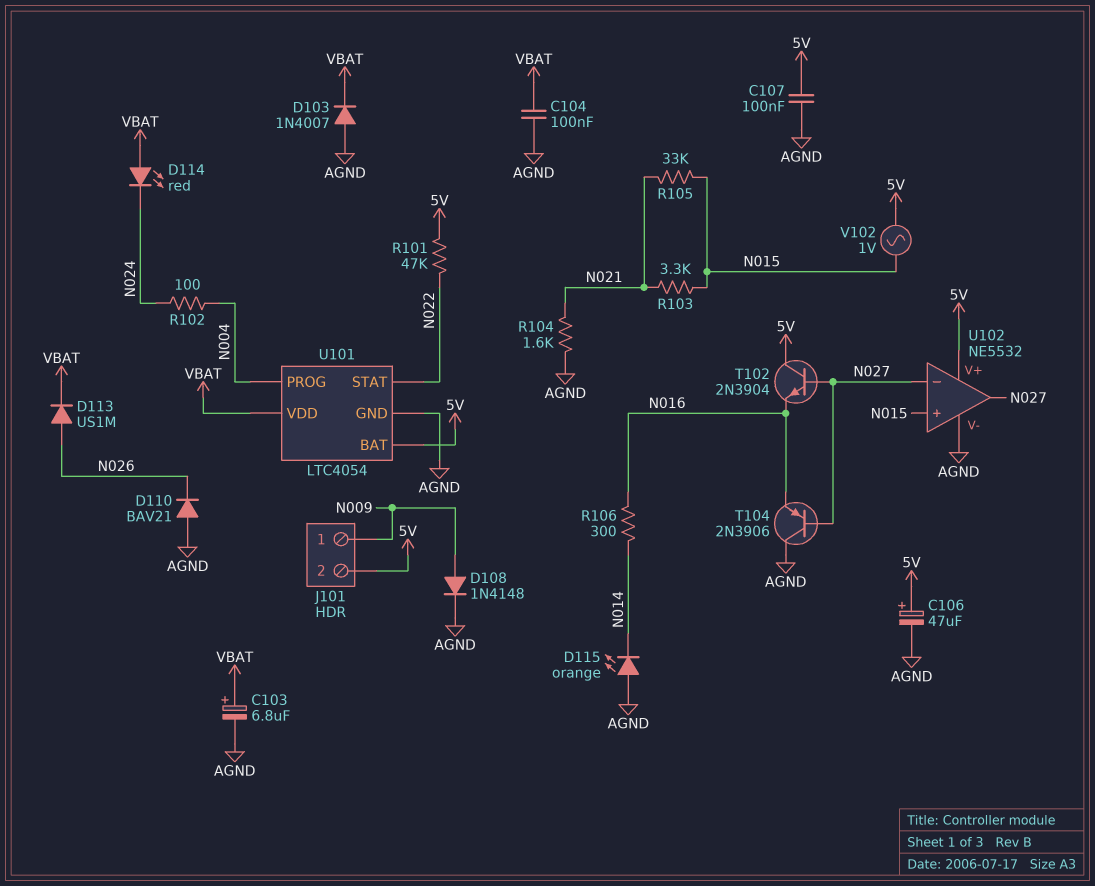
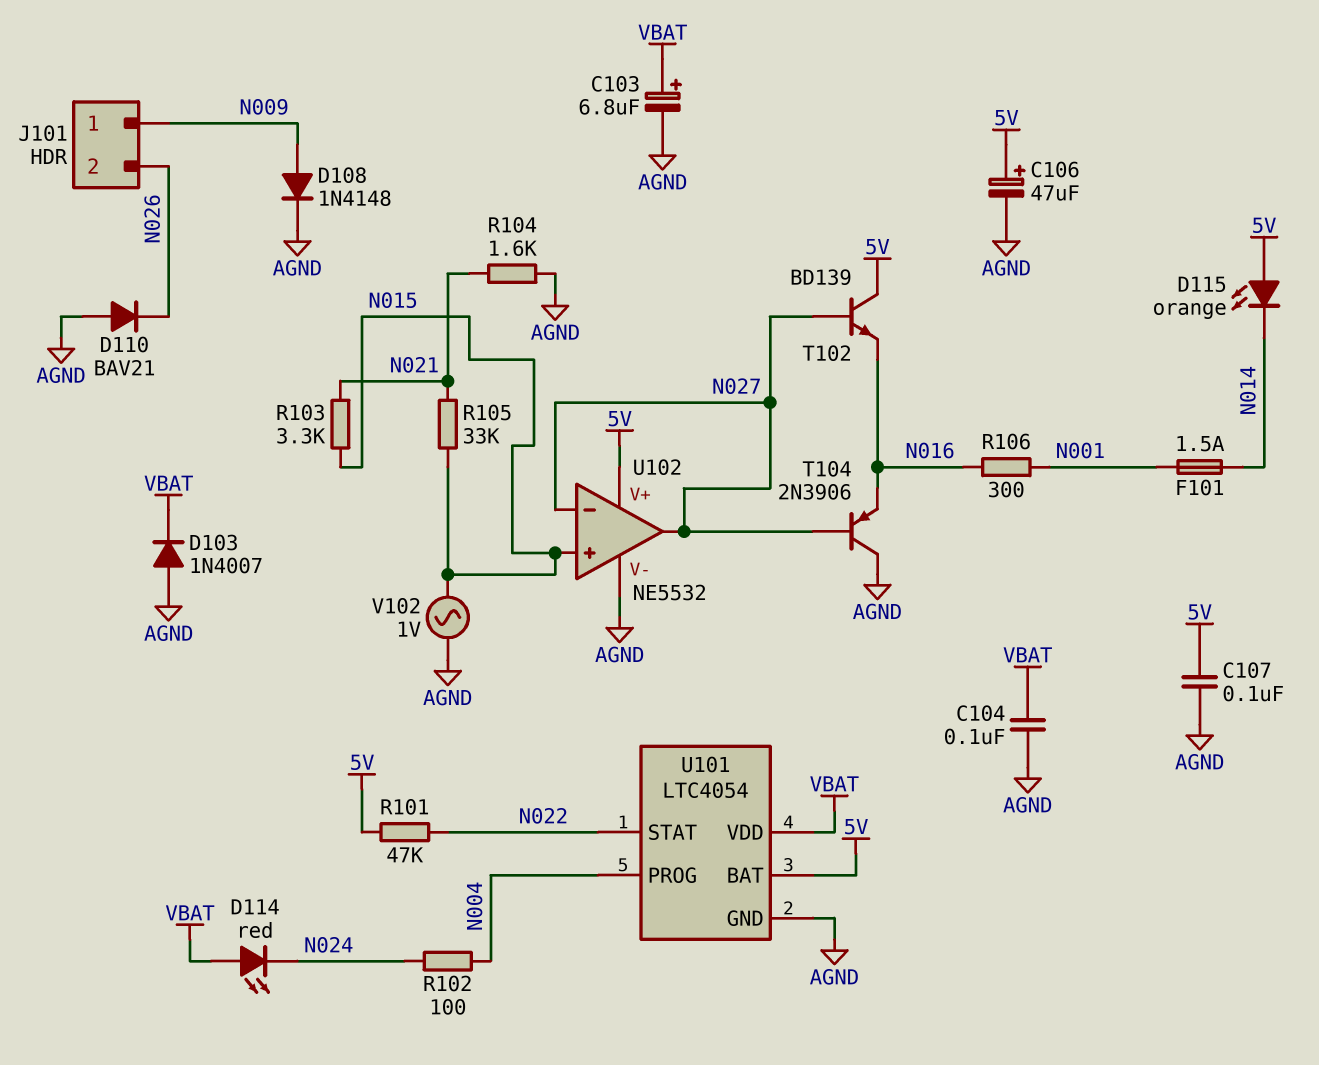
D113: diode US1M (A N026, K VBAT) -> none
D115: LED orange (A AGND, K N014) -> LED orange (A 5V, K N014)
F101: none -> 1.5A (N001, N014)
J101 pin 2: 5V -> N026
R106: 300 (N014, N016) -> 300 (N001, N016)
T102: NPN 2N3904 (B N027, C 5V, E N016) -> NPN BD139 (B N027, C 5V, E N016)
V102: AC 1V (5V, N015) -> AC 1V (AGND, N015)

